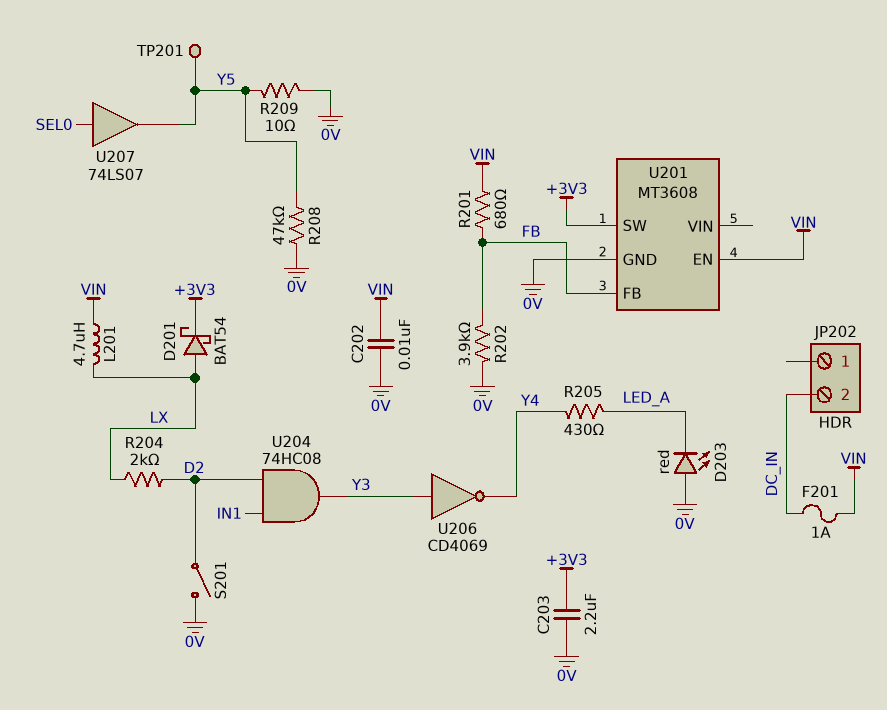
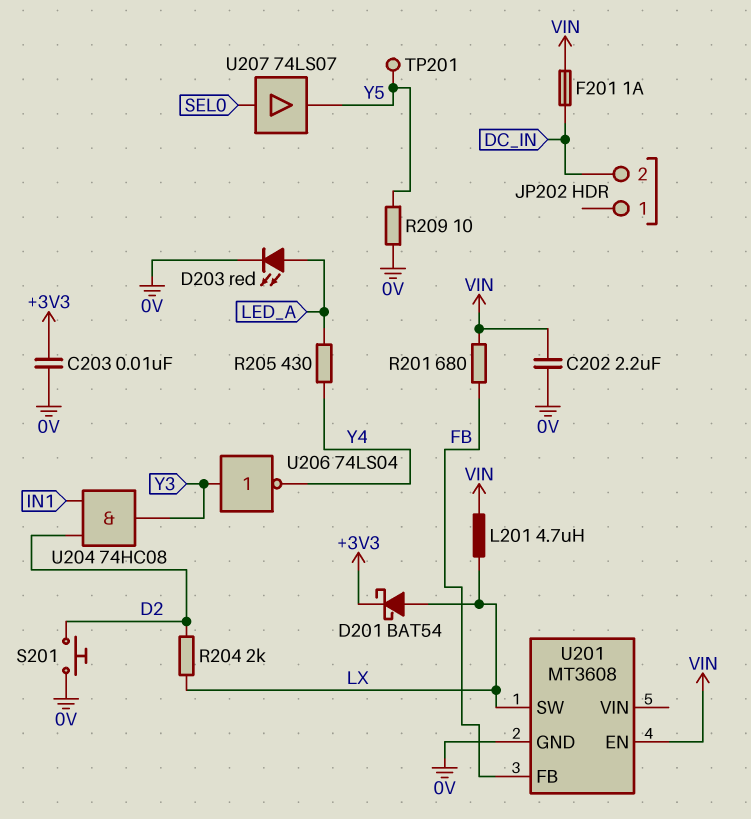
C202: 10nF (0V, VIN) -> 2.2uF (0V, VIN)
C203: 2.2uF (+3V3, 0V) -> 10nF (+3V3, 0V)
D203: LED red (A 0V, K LED_A) -> LED red (A LED_A, K 0V)
R202: 3.9k (0V, FB) -> none
R208: 47k (0V, Y5) -> none
S201: switch (0V, D2) -> button (0V, D2)
U201 pin SW: +3V3 -> LX
U206: NOT CD4069 (in Y3, out Y4) -> NOT 74LS04 (in Y3, out Y4)

